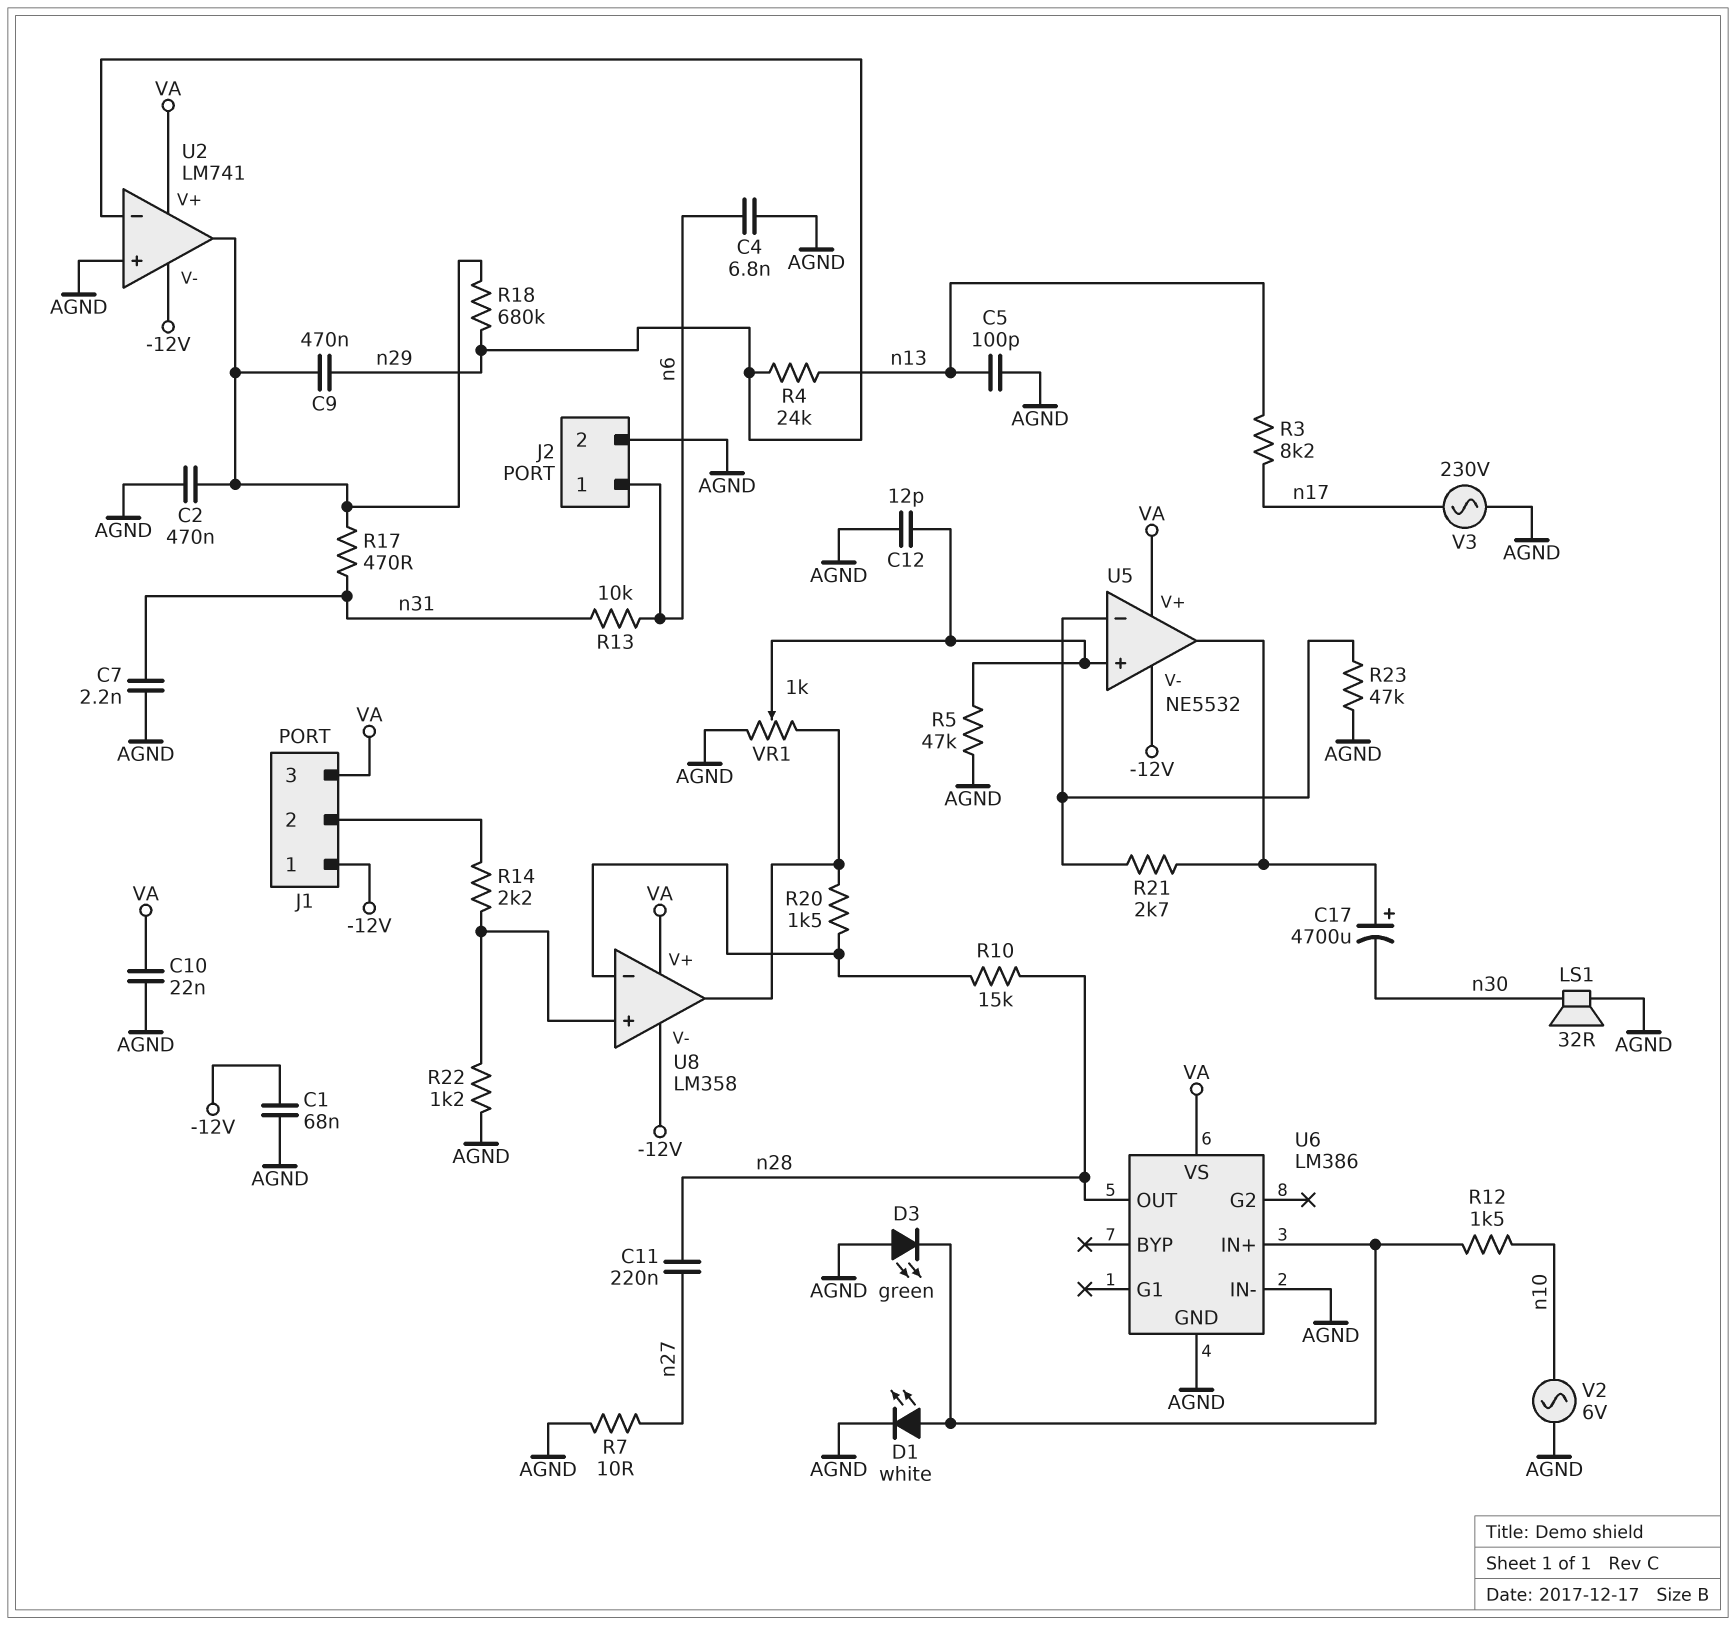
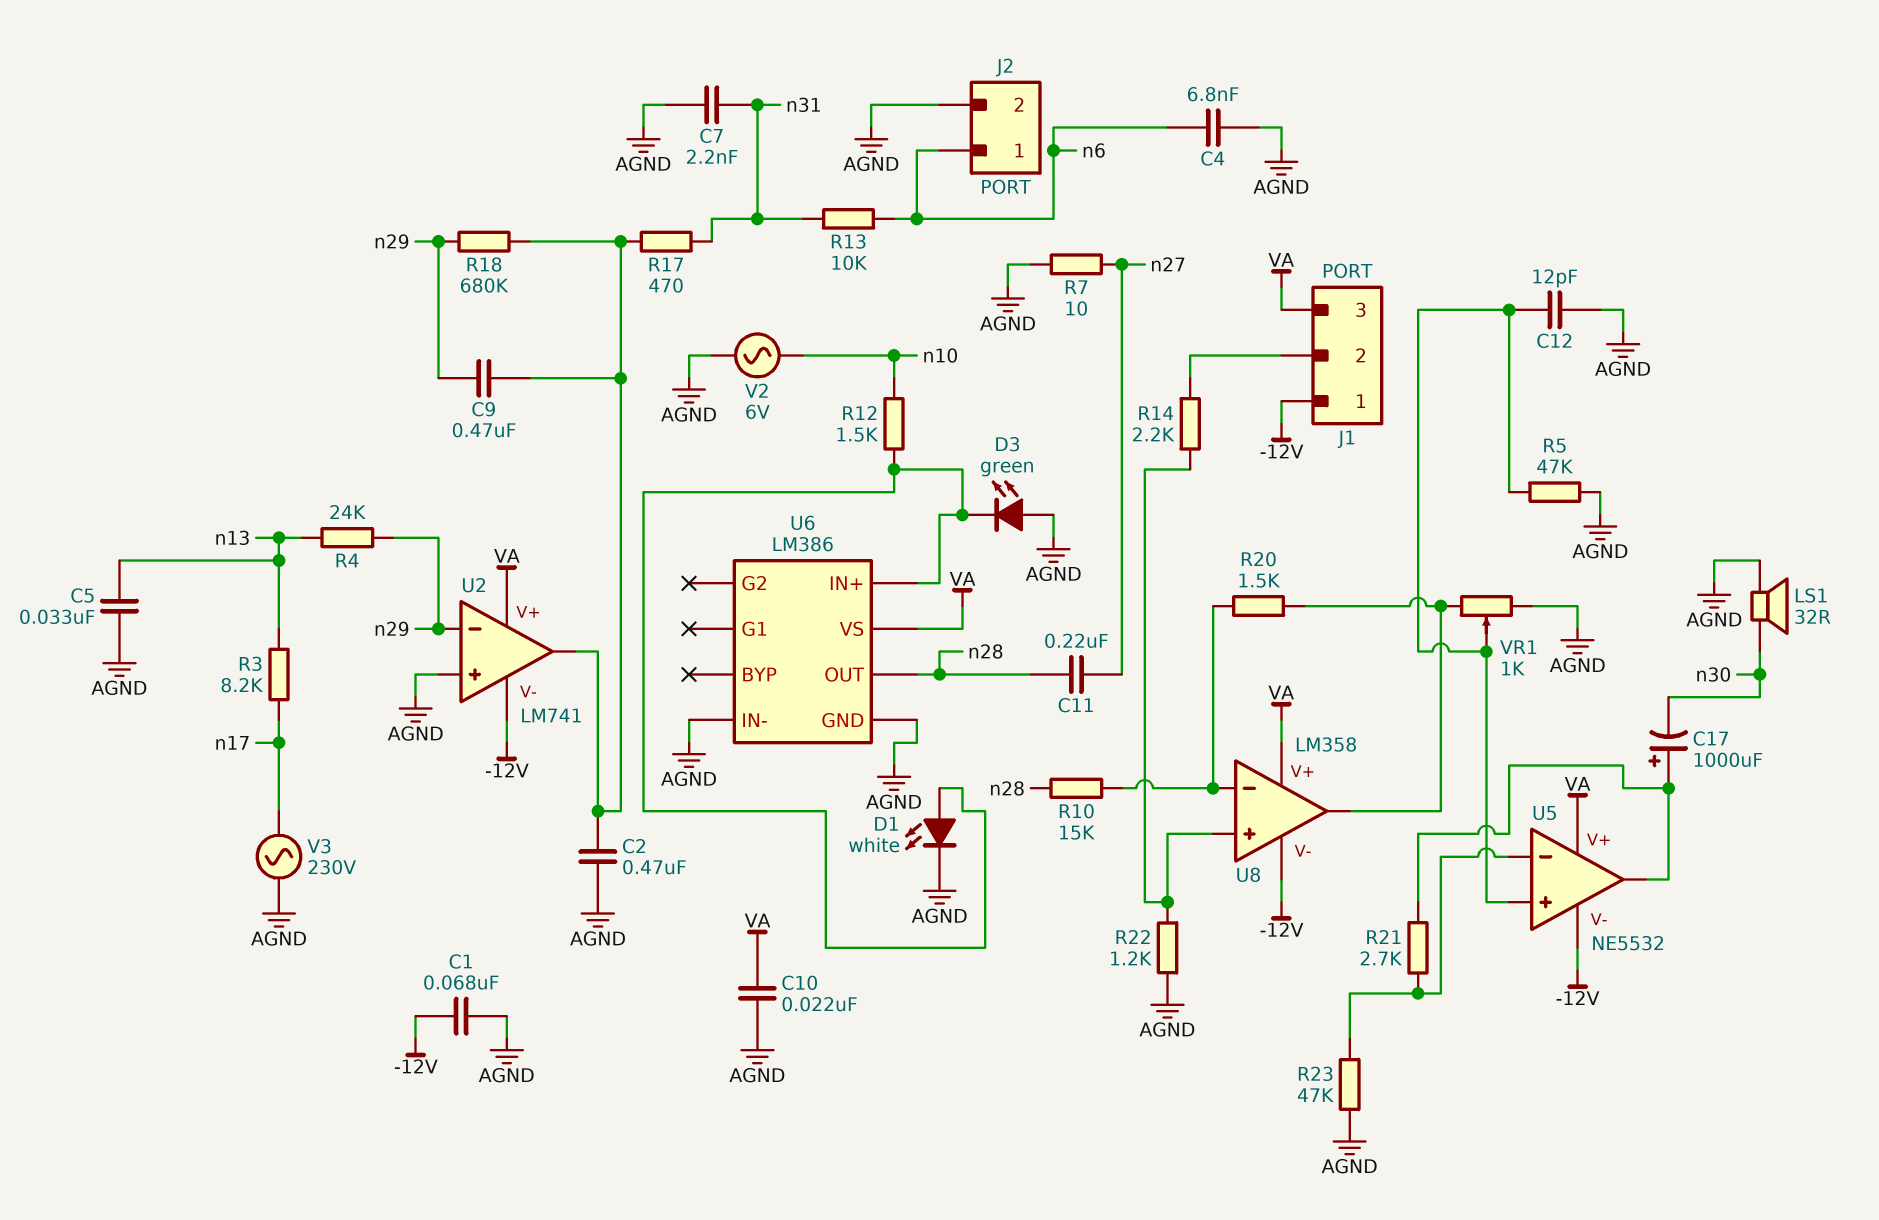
C5: 100pF (AGND, n13) -> 33nF (AGND, n13)
C17: 4700uF (plus U5/out, minus n30) -> 1000uF (plus U5/out, minus n30)

